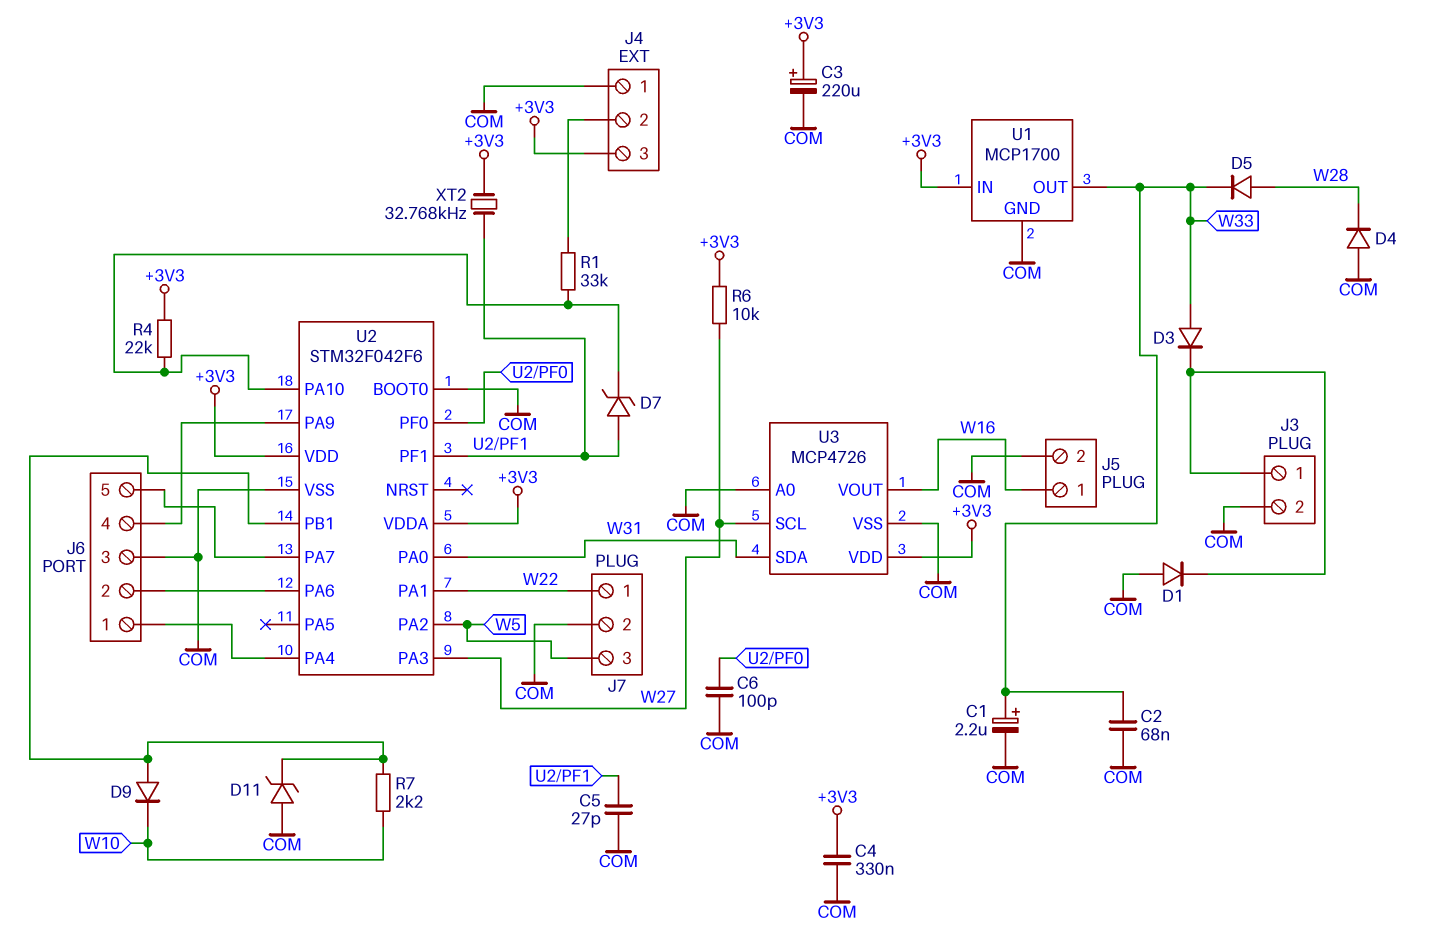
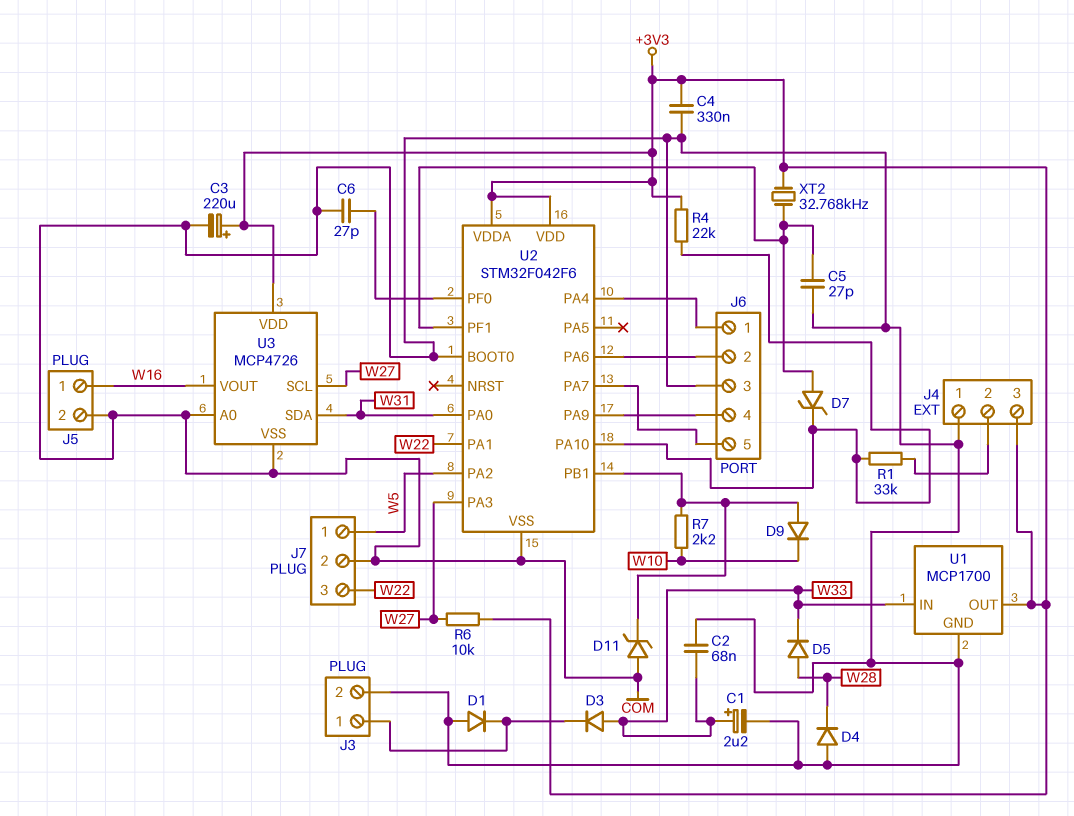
C6: 100pF (COM, U2/PF0) -> 27pF (COM, U2/PF0)
J7 pin 1: W22 -> W5
J7 pin 3: W5 -> W22
U1 pin IN: +3V3 -> W33
U1 pin OUT: W33 -> +3V3

